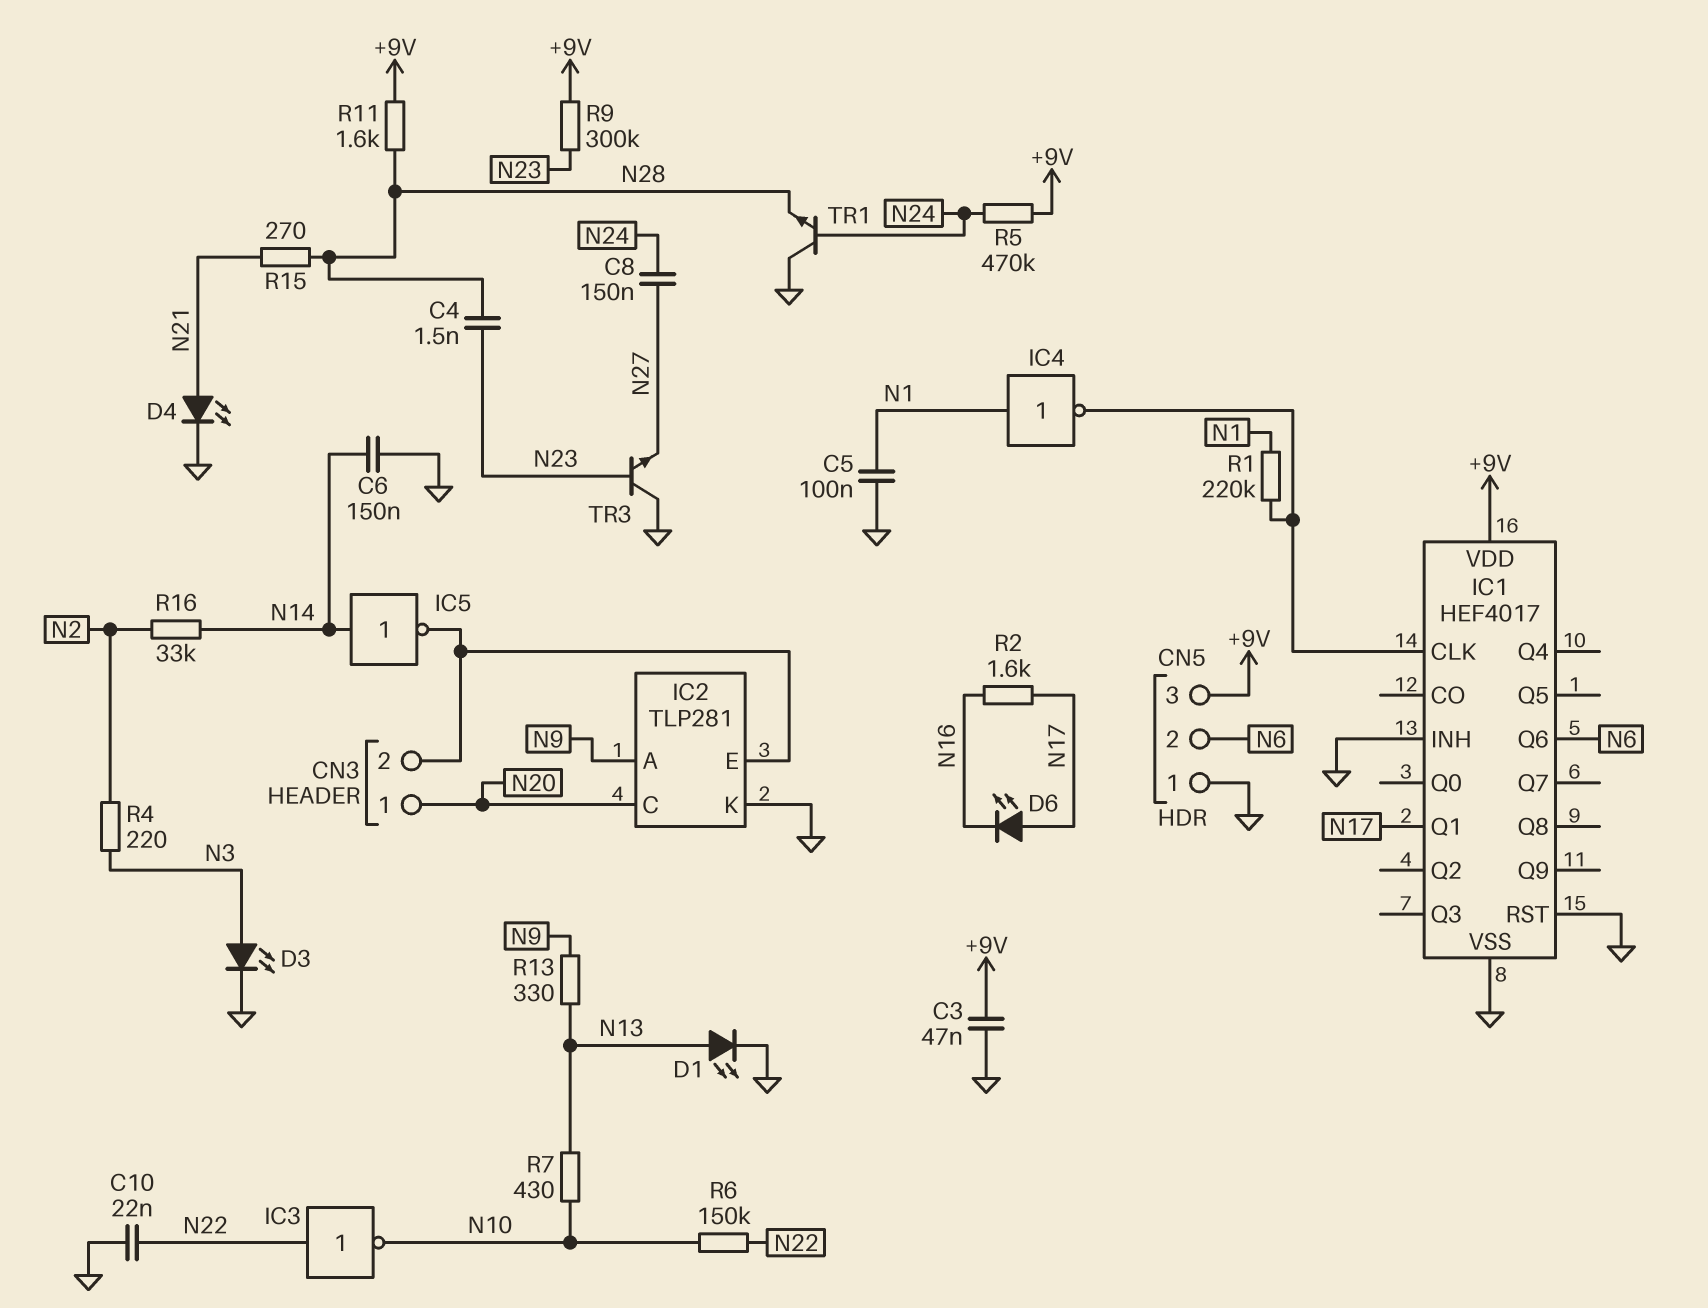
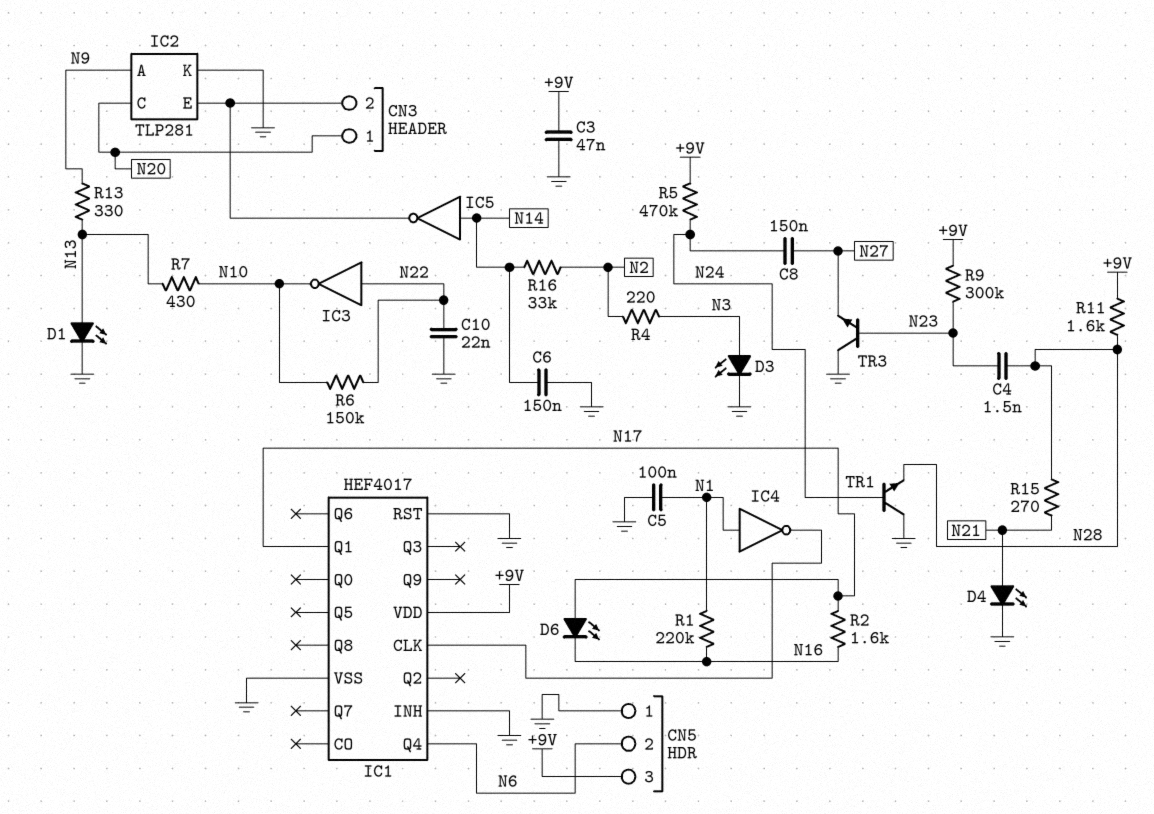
IC1 pin Q4: none -> N6
IC1 pin Q6: N6 -> none
R1: 220k (IC1/CLK, N1) -> 220k (N1, N16)

